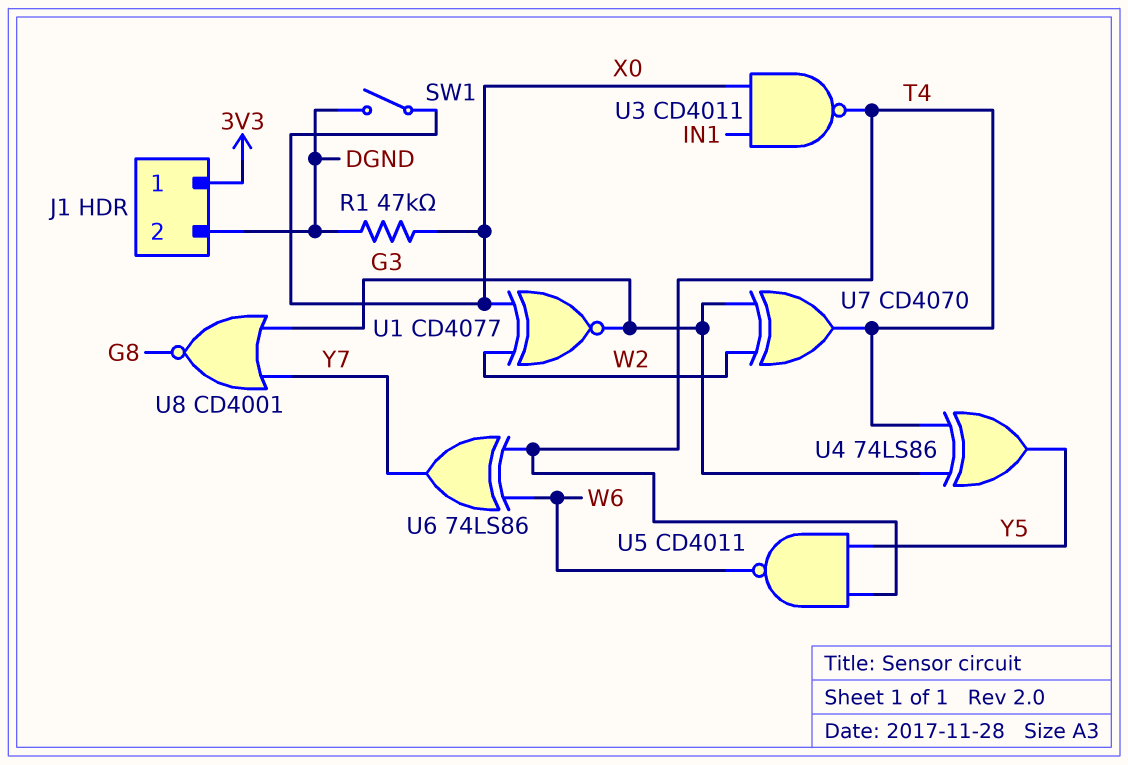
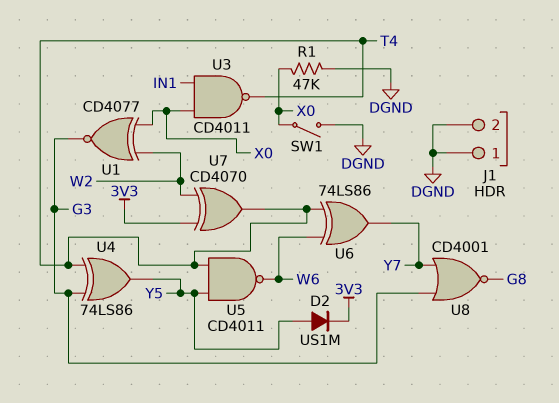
D2: none -> diode US1M (A Y5, K 3V3)
J1 pin 1: 3V3 -> DGND
U7: XOR CD4070 (in G3, in W2, out T4) -> XOR CD4070 (in 3V3, in W2, out T4)

